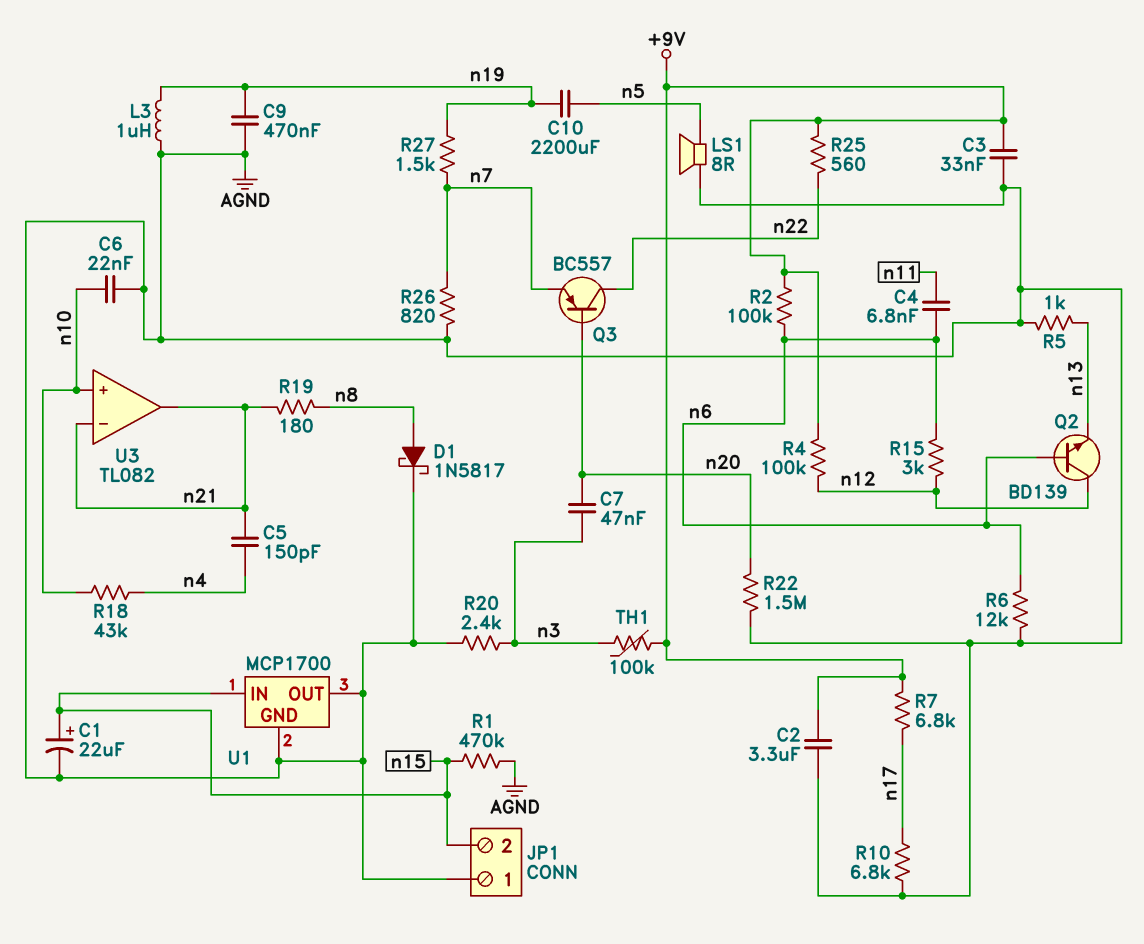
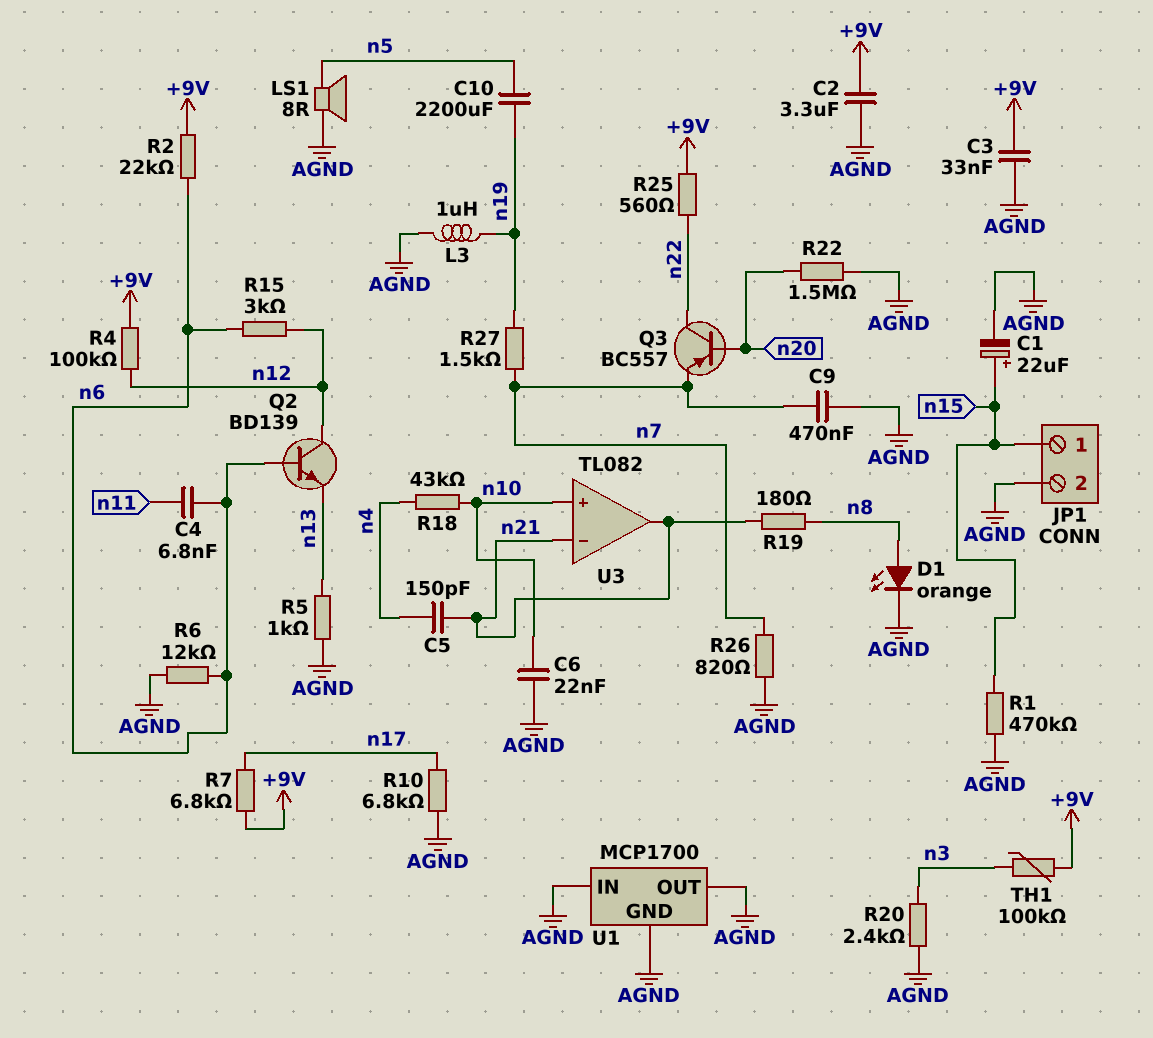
C7: 47nF (n3, n20) -> none
C9: 470nF (AGND, n19) -> 470nF (AGND, n7)
D1: schottky 1N5817 (A n8, K AGND) -> LED orange (A n8, K AGND)
JP1 pin 1: AGND -> n15
JP1 pin 2: n15 -> AGND
R2: 100k (+9V, n6) -> 22k (+9V, n6)
U1 pin IN: n15 -> AGND

